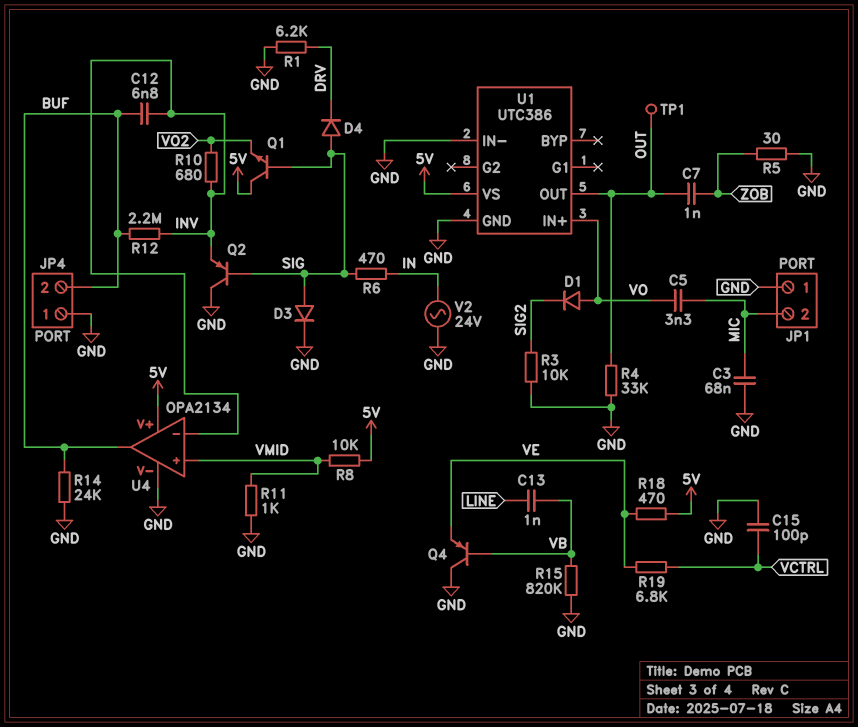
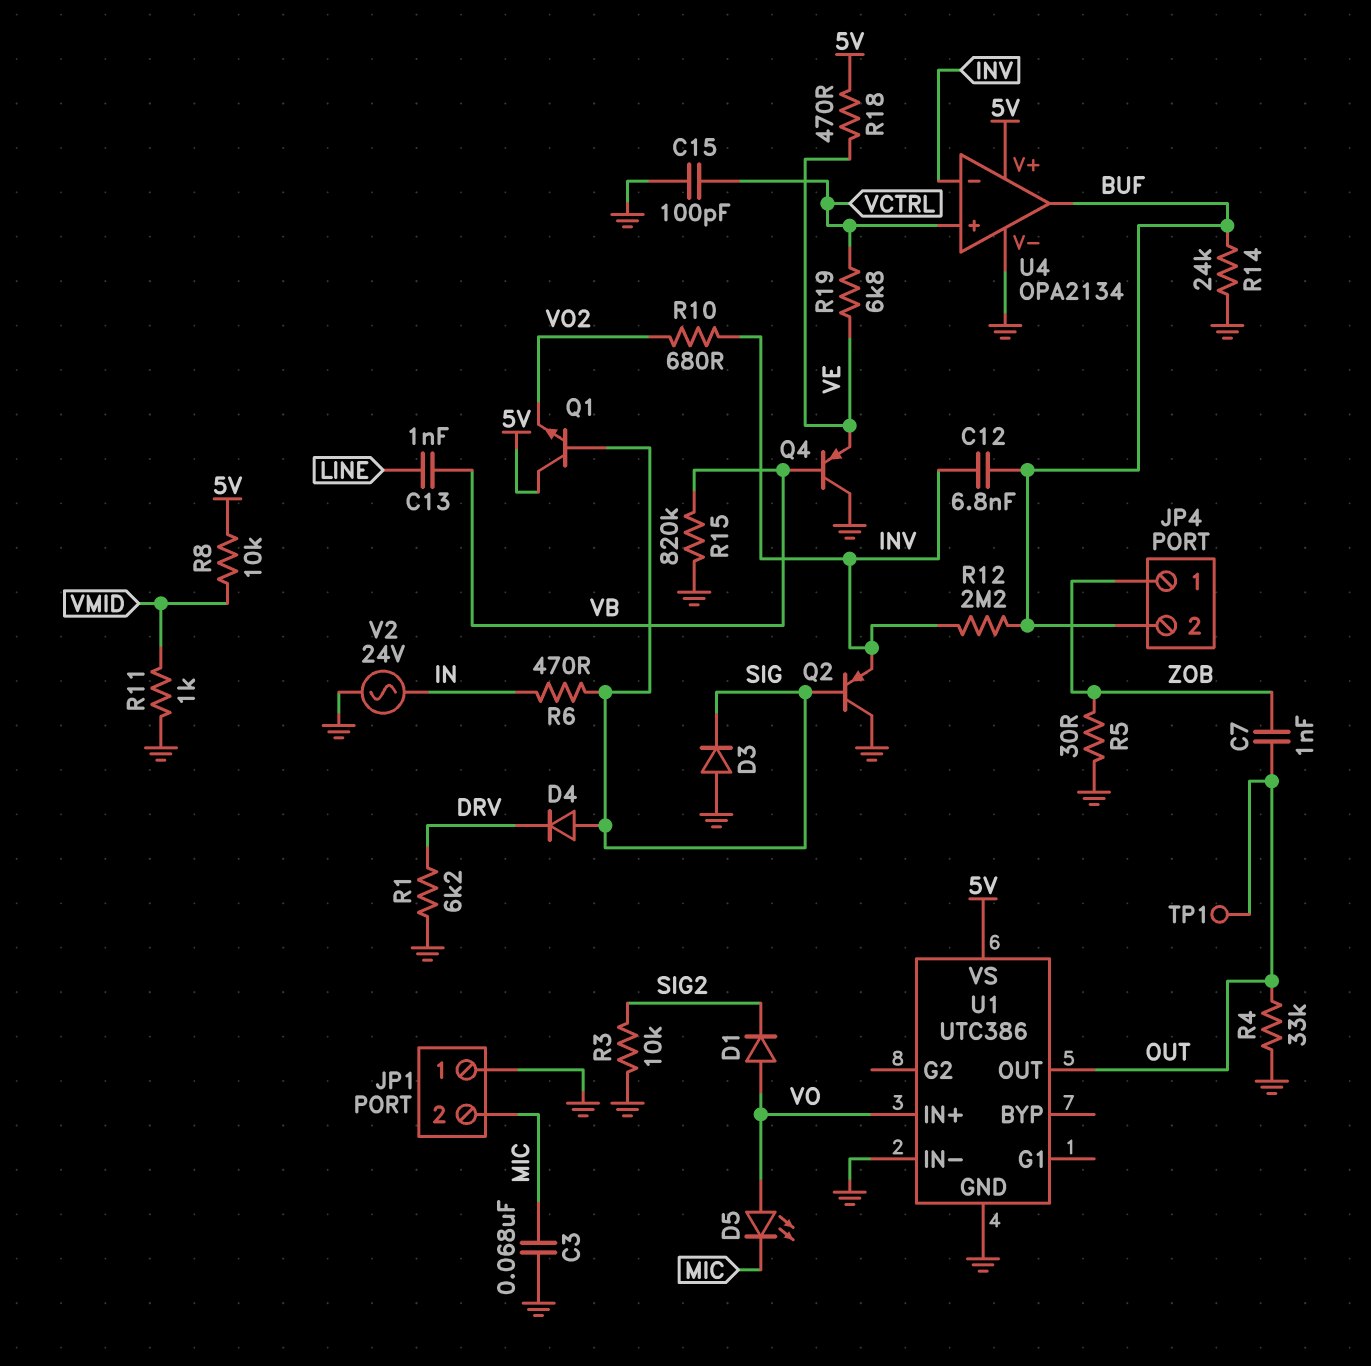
C5: 3.3nF (MIC, VO) -> none
D3: diode (A SIG, K GND) -> diode (A GND, K SIG)
D5: none -> LED (A VO, K MIC)
JP4 pin 1: GND -> ZOB
U4 pin in+: VMID -> VCTRL

